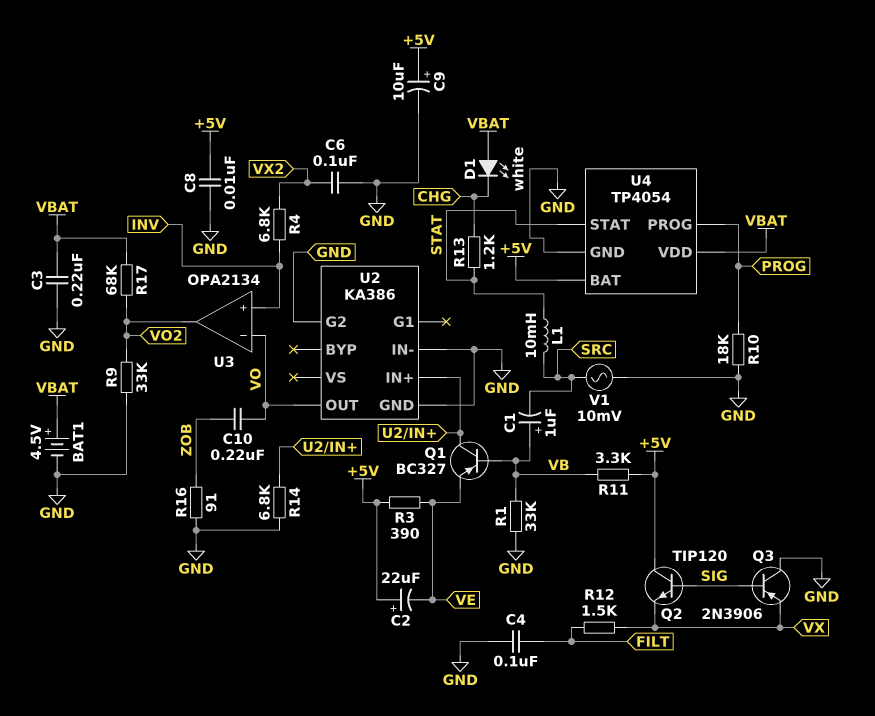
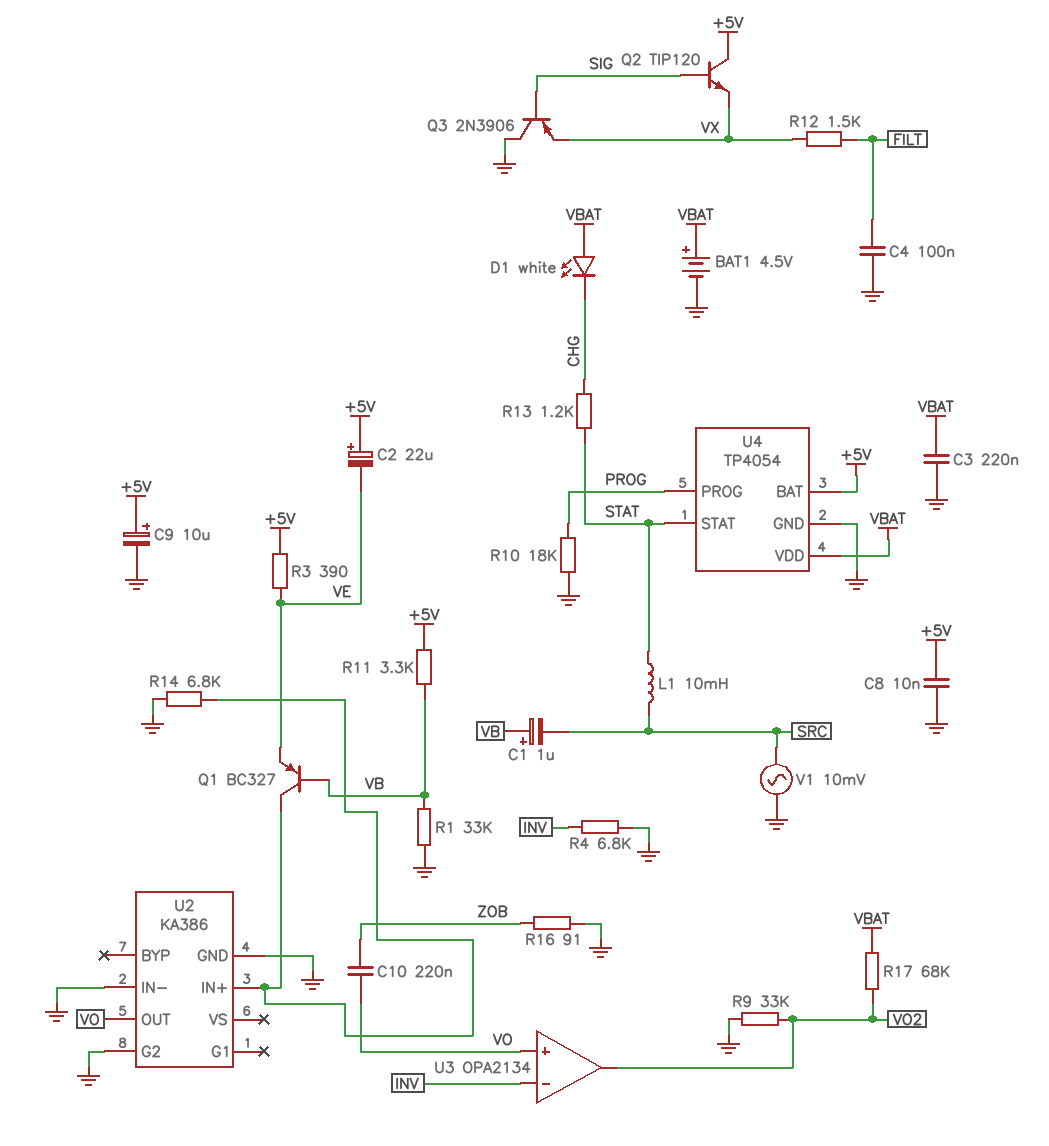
C6: 100nF (GND, VX2) -> none
R4: 6.8k (INV, VX2) -> 6.8k (GND, INV)
U3 pin in+: INV -> VO
U3 pin in-: VO -> INV

